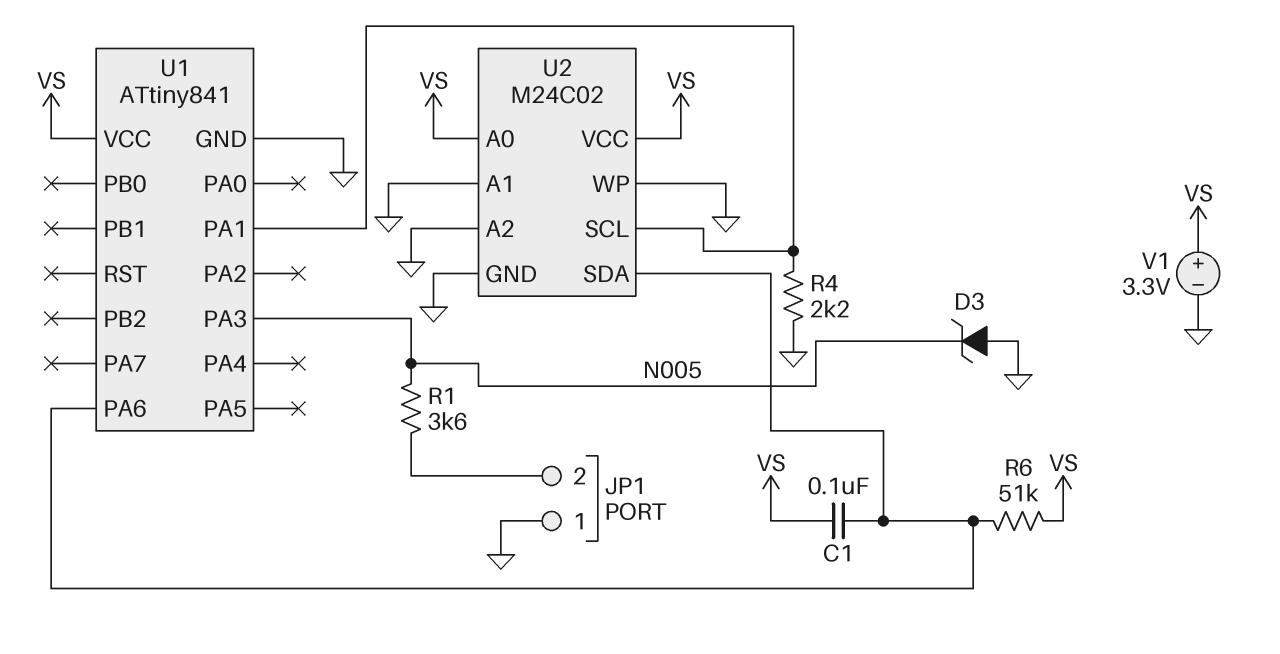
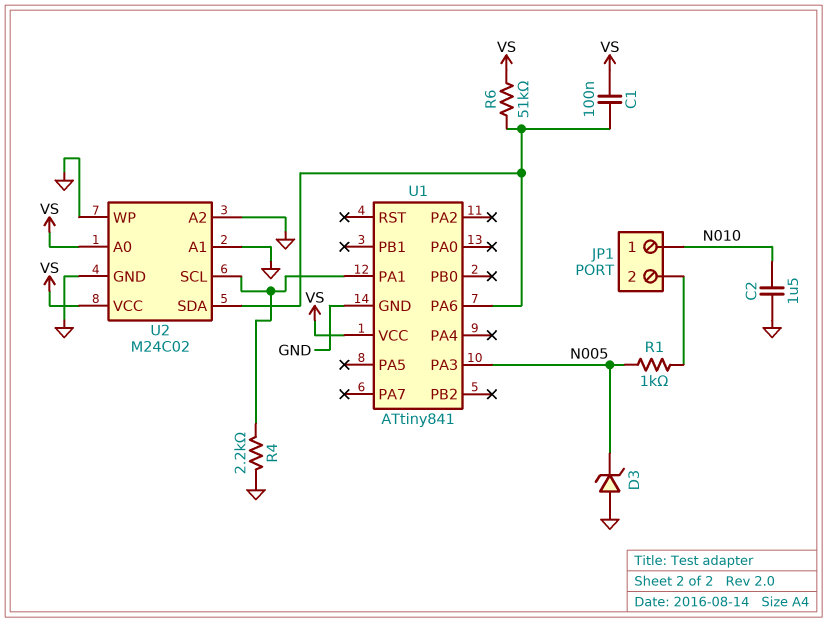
C2: none -> 1.5uF (GND, N010)
JP1 pin 1: GND -> N010
R1: 3.6k (JP1/2, N005) -> 1k (JP1/2, N005)
V1: 3.3V (plus VS, minus GND) -> none

